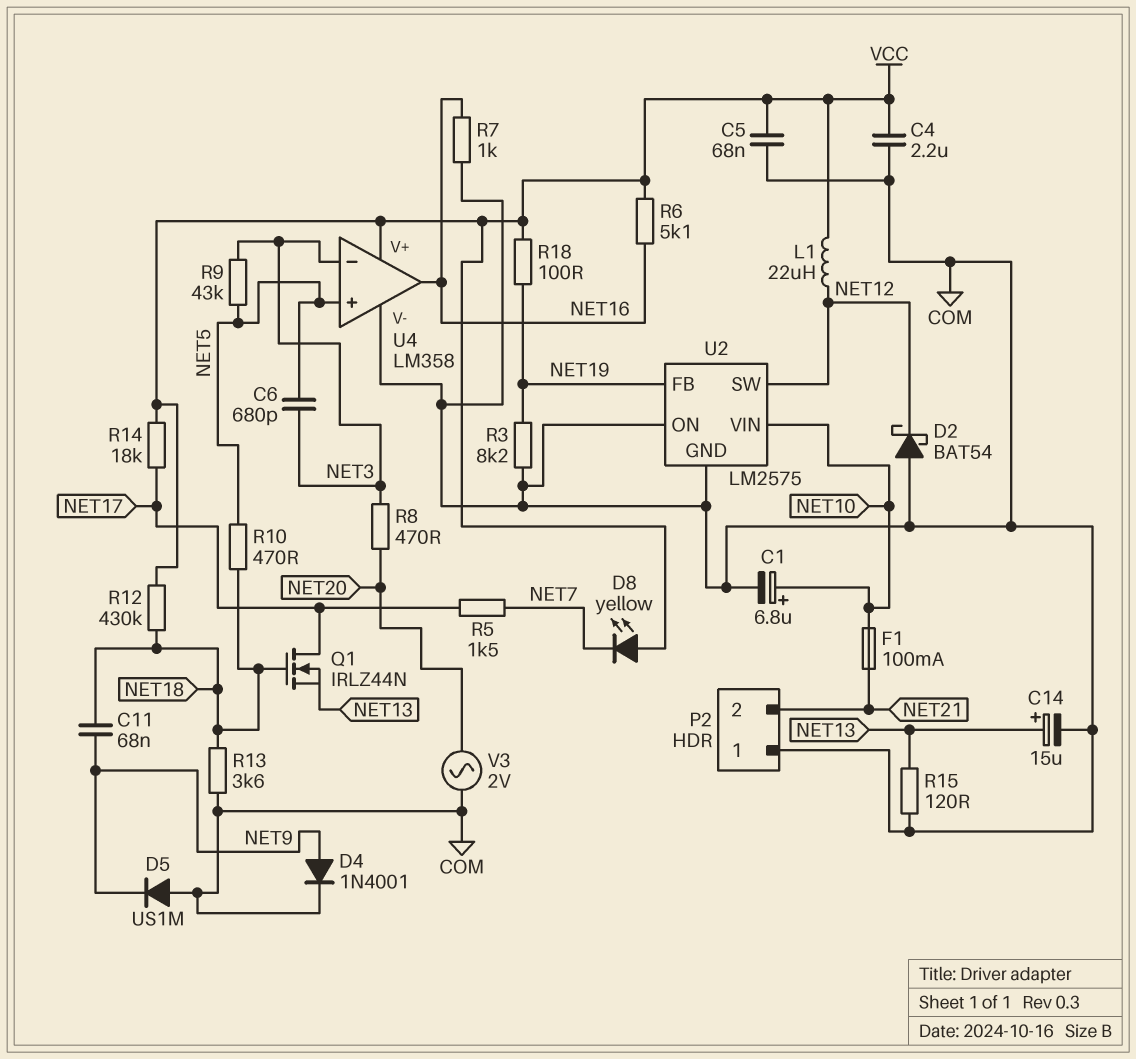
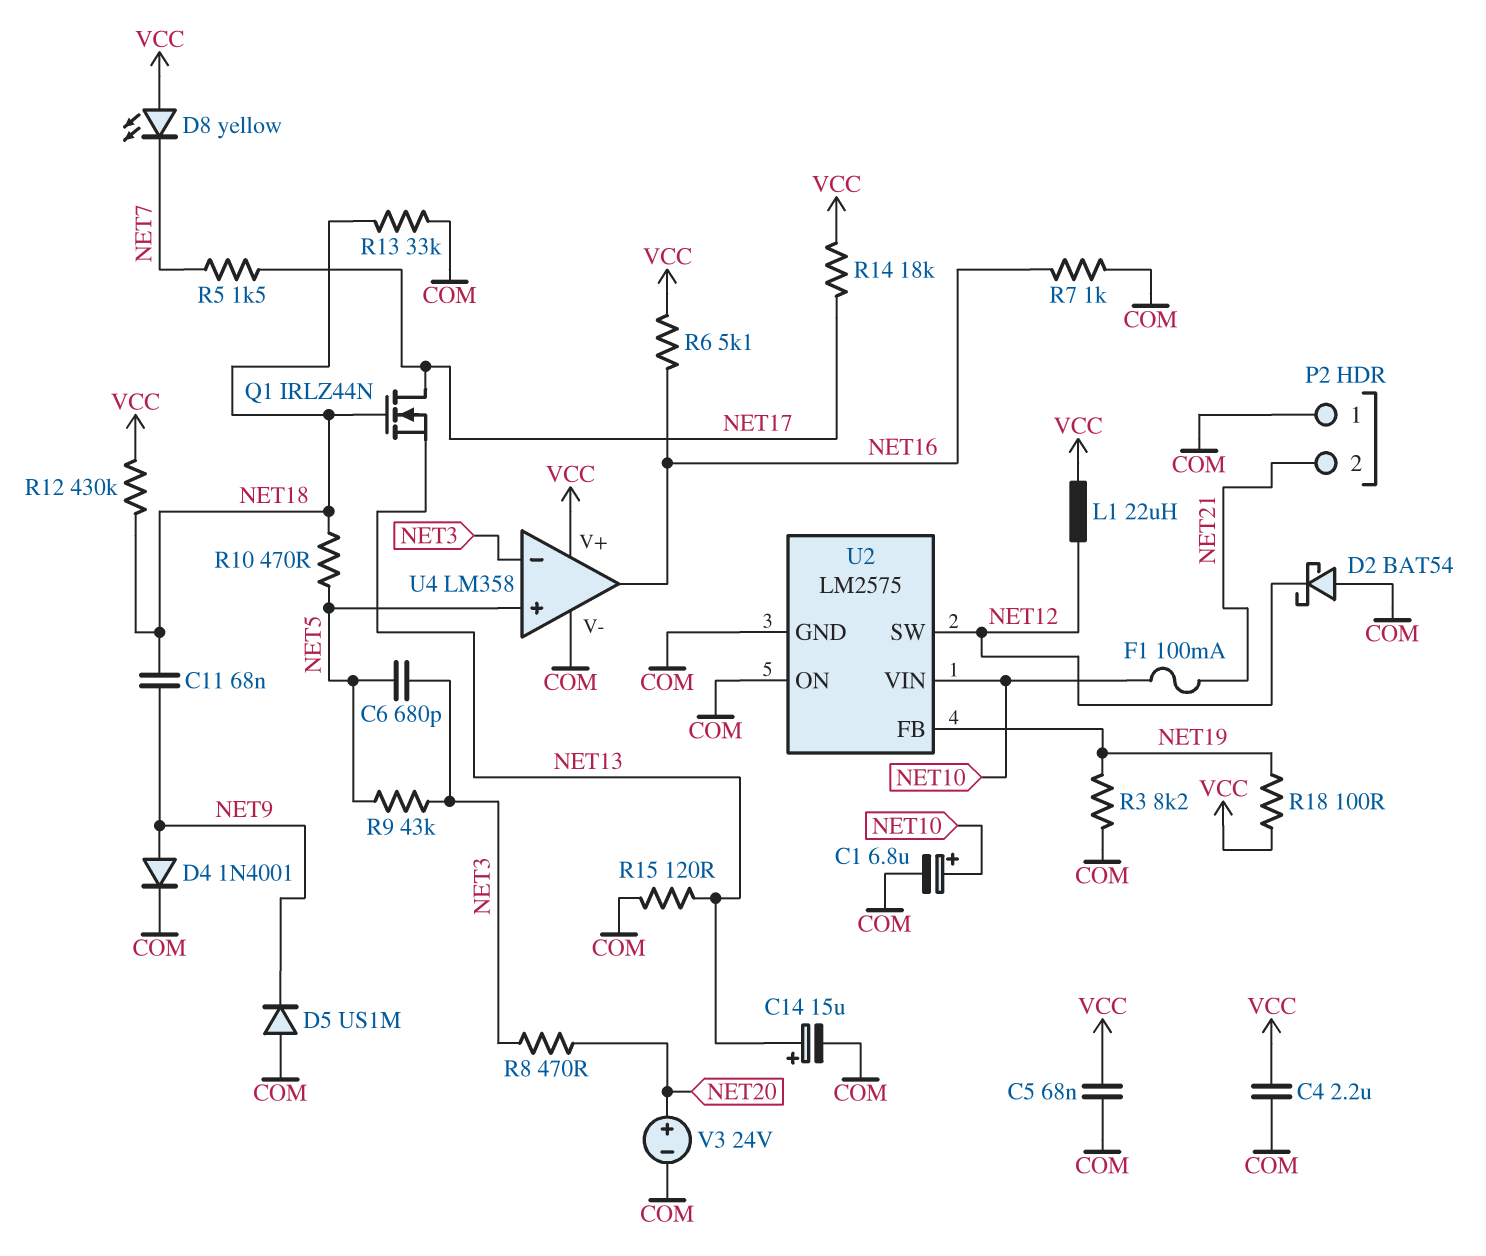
R13: 3.6k (COM, NET18) -> 33k (COM, NET18)
V3: AC 2V (COM, NET20) -> 24V (plus NET20, minus COM)

